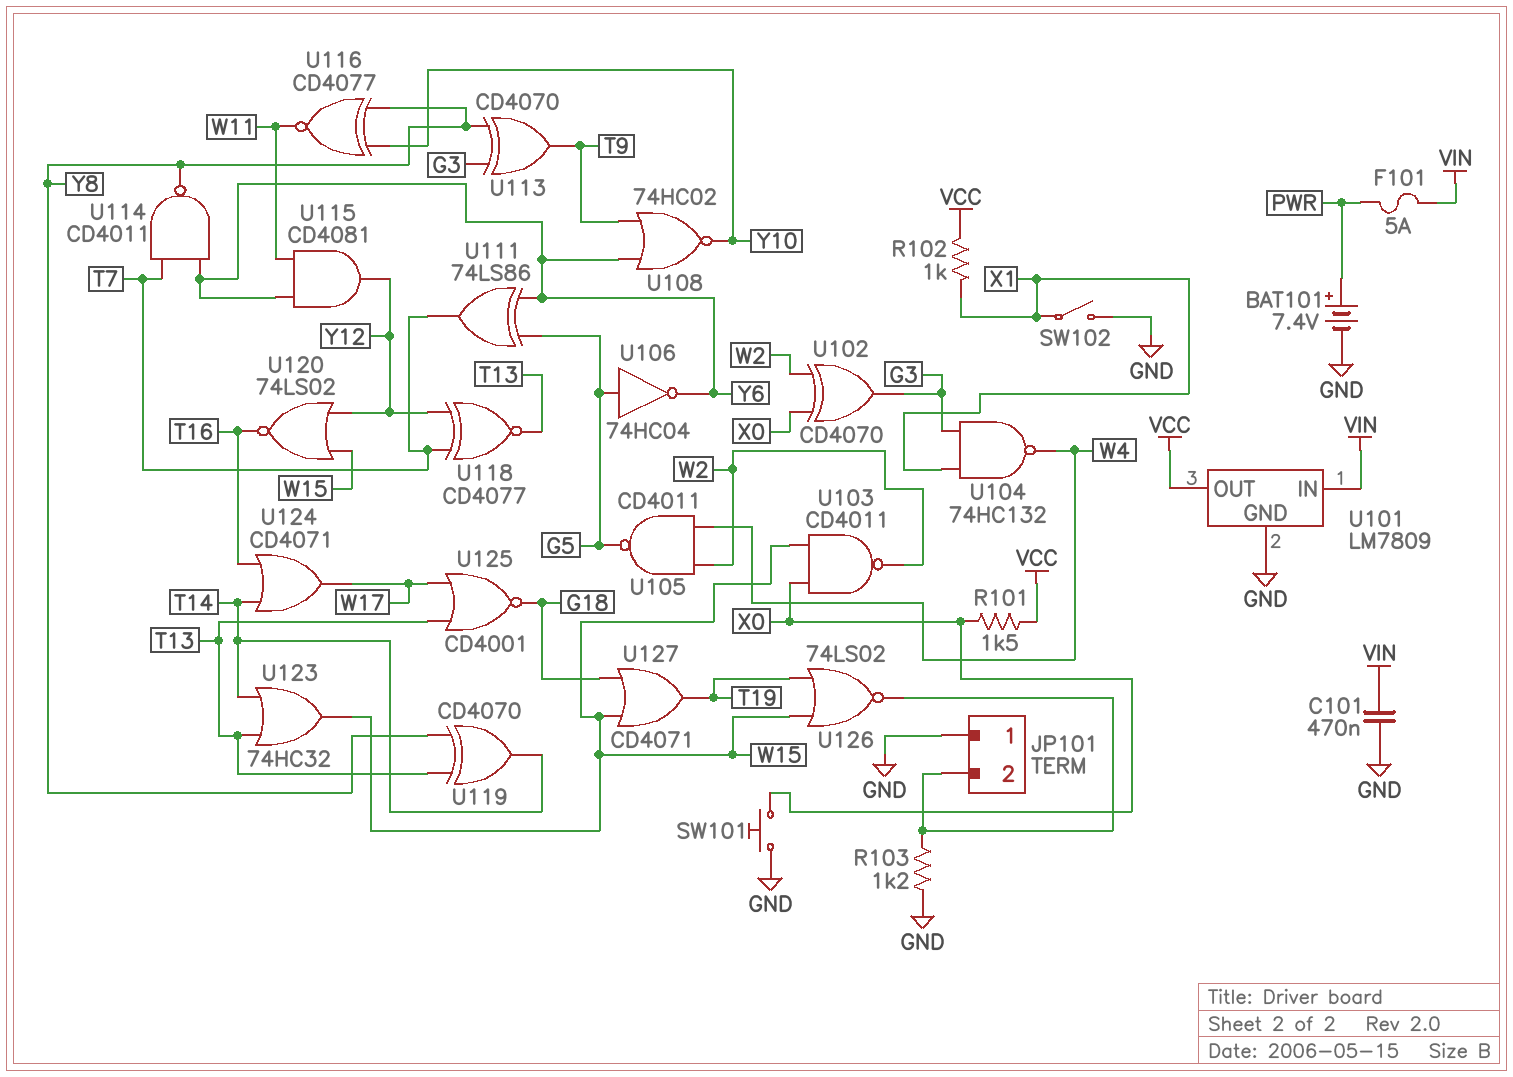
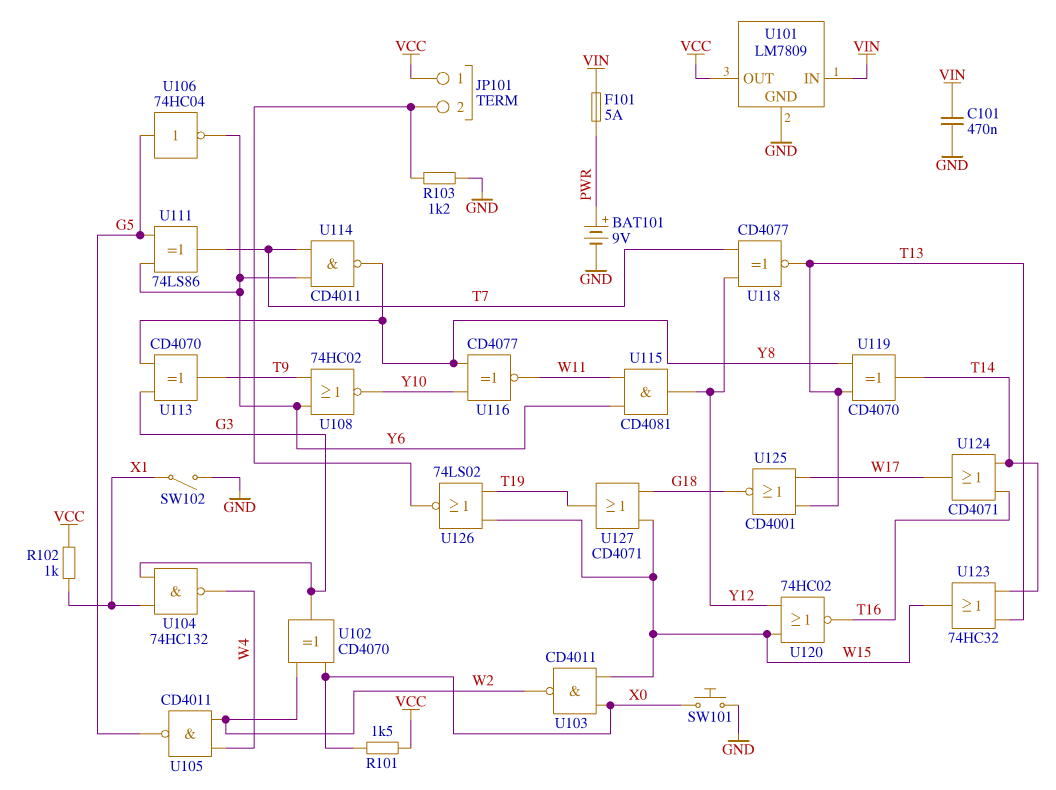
BAT101: 7.4V (plus PWR, minus GND) -> 9V (plus PWR, minus GND)
JP101 pin 1: GND -> VCC
U120: NOR 74LS02 (in W15, in Y12, out T16) -> NOR 74HC02 (in W15, in Y12, out T16)

